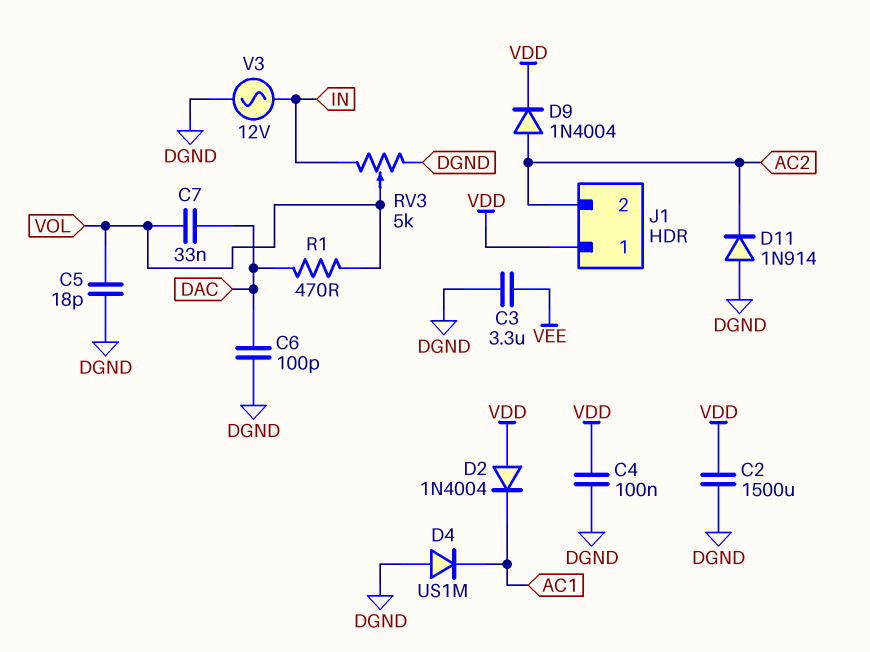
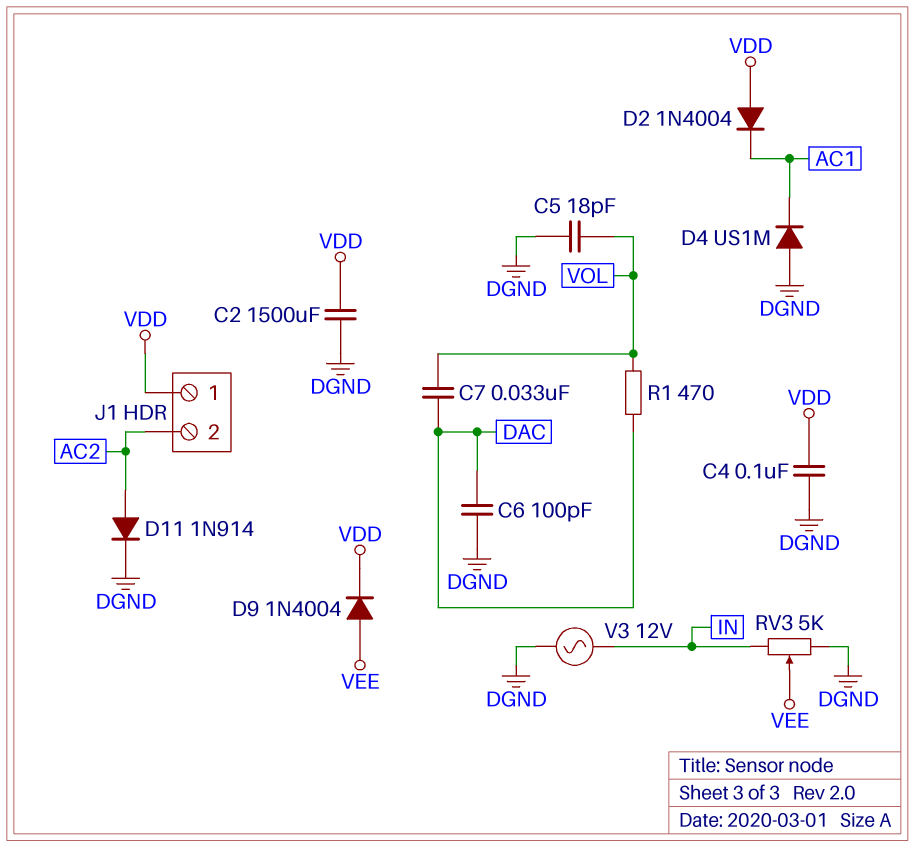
C3: 3.3uF (DGND, VEE) -> none
D9: diode 1N4004 (A AC2, K VDD) -> diode 1N4004 (A VEE, K VDD)
D11: diode 1N914 (A DGND, K AC2) -> diode 1N914 (A AC2, K DGND)
RV3: 5k (DGND, IN, wiper VOL) -> 5k (DGND, IN, wiper VEE)

